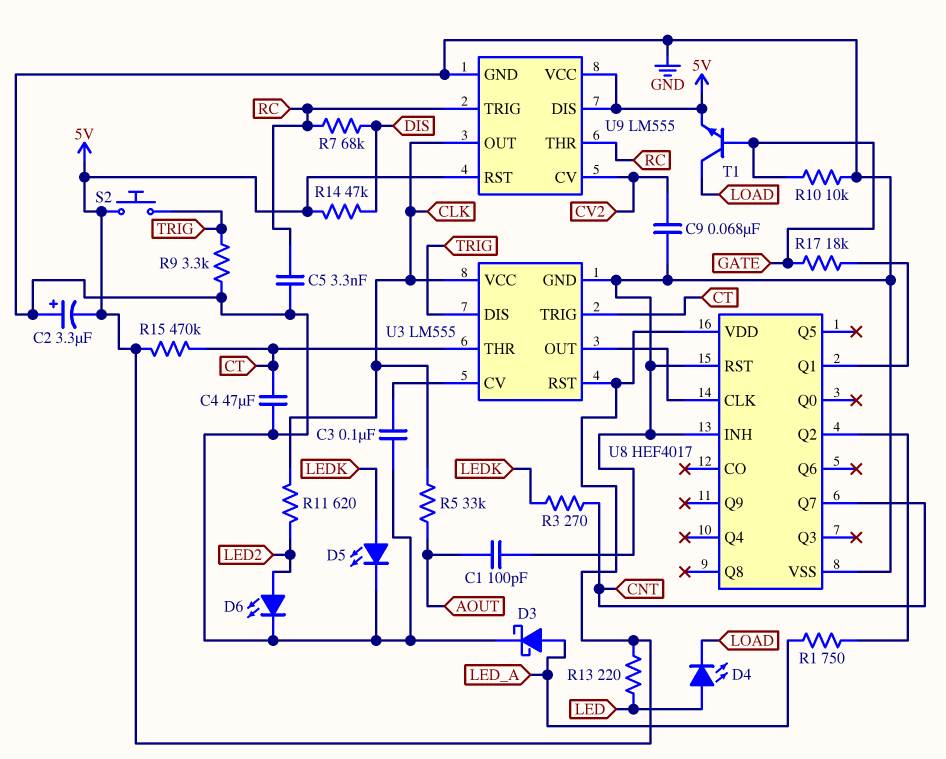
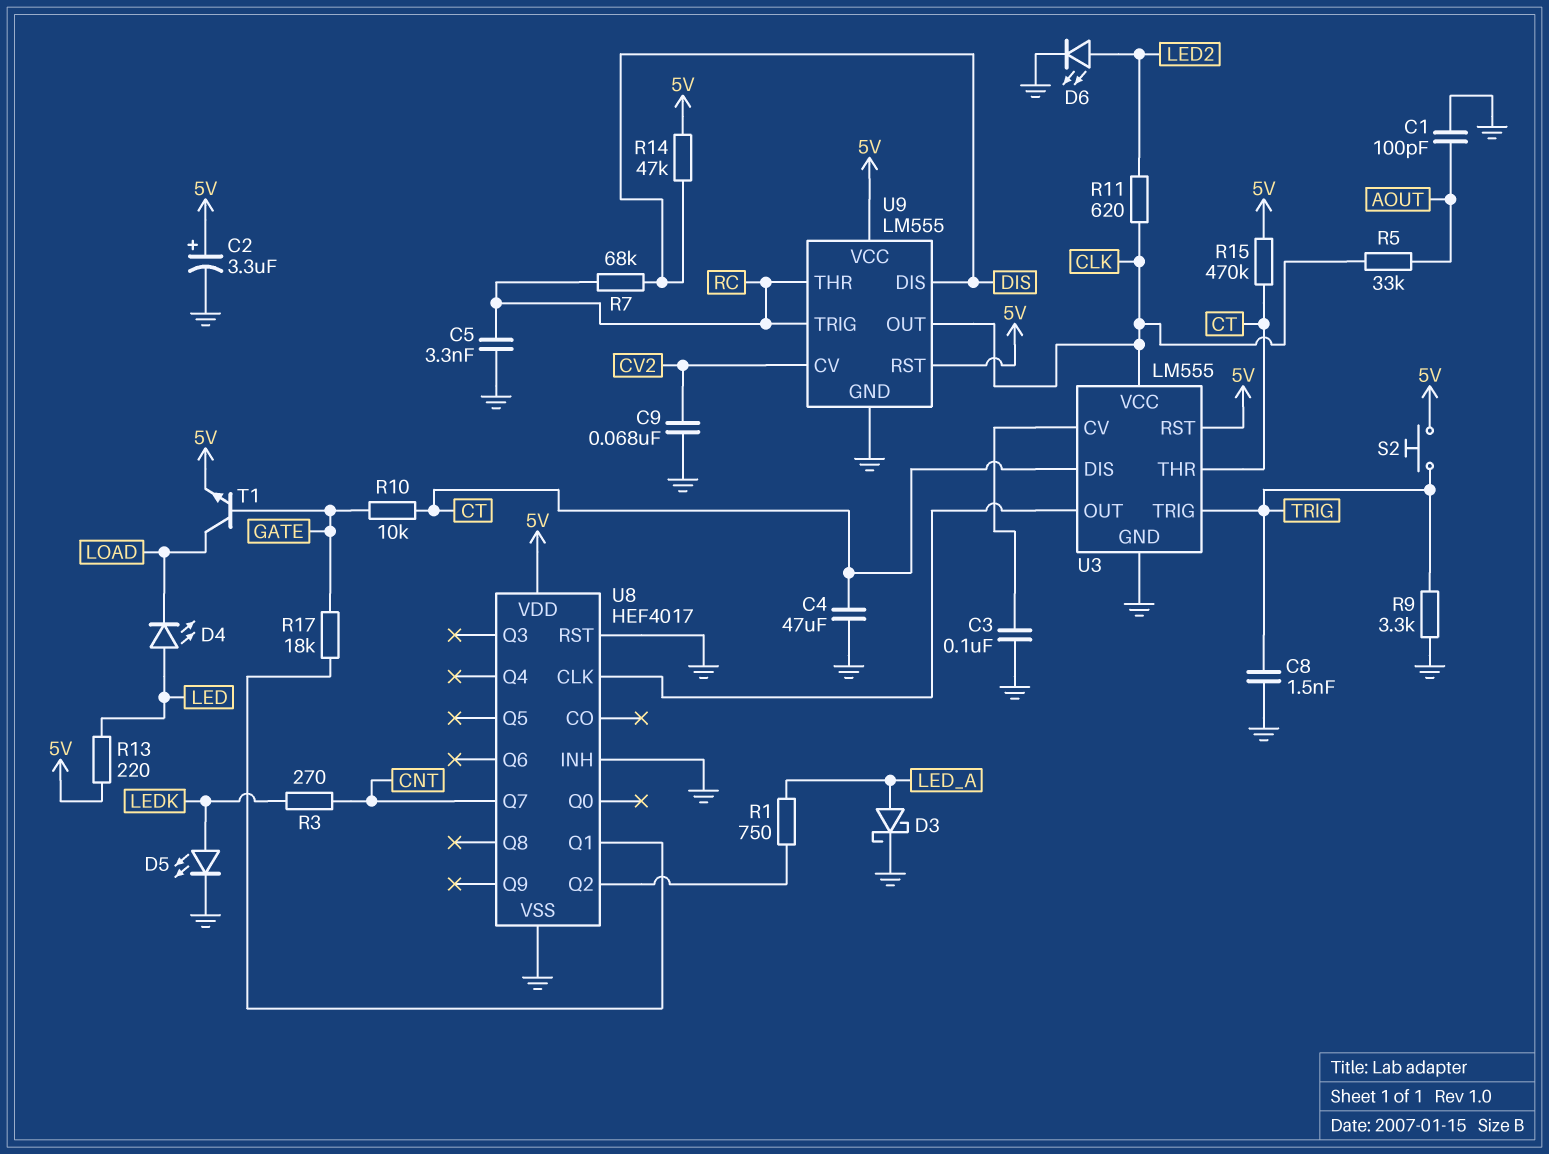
C2: 3.3uF (plus GND, minus 5V) -> 3.3uF (plus 5V, minus GND)
C8: none -> 1.5nF (GND, TRIG)
R10: 10k (GATE, GND) -> 10k (CT, GATE)
U3 pin DIS: TRIG -> CT
U3 pin TRIG: CT -> TRIG
U9 pin DIS: 5V -> DIS

